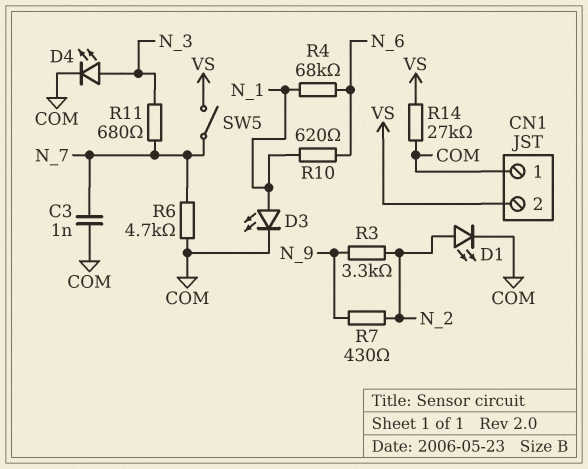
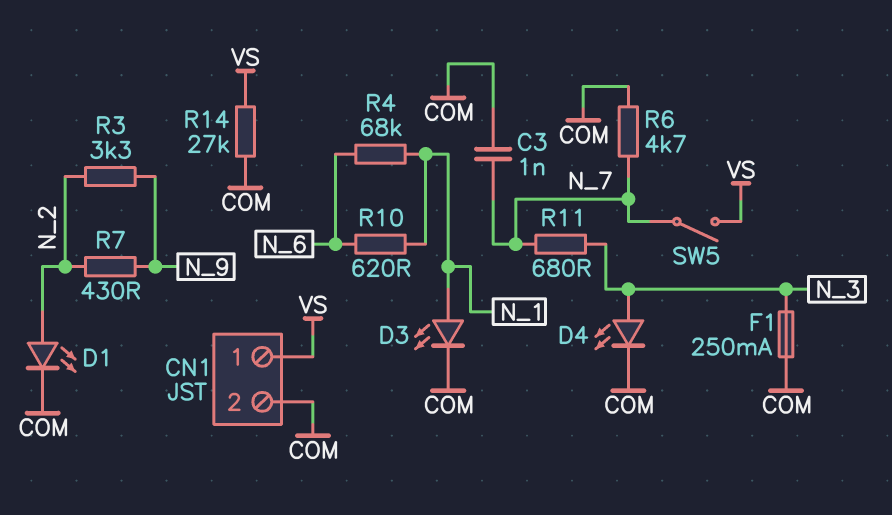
CN1 pin 1: COM -> VS
CN1 pin 2: VS -> COM
F1: none -> 250mA (COM, N_3)

